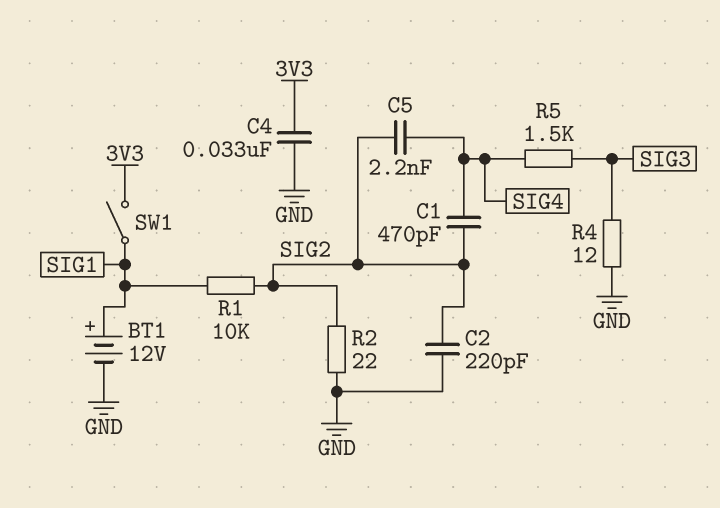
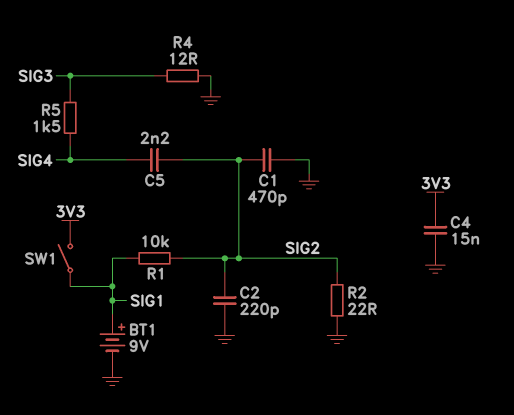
BT1: 12V (plus SIG1, minus GND) -> 9V (plus SIG1, minus GND)
C1: 470pF (SIG2, SIG4) -> 470pF (GND, SIG2)
C4: 33nF (3V3, GND) -> 15nF (3V3, GND)

